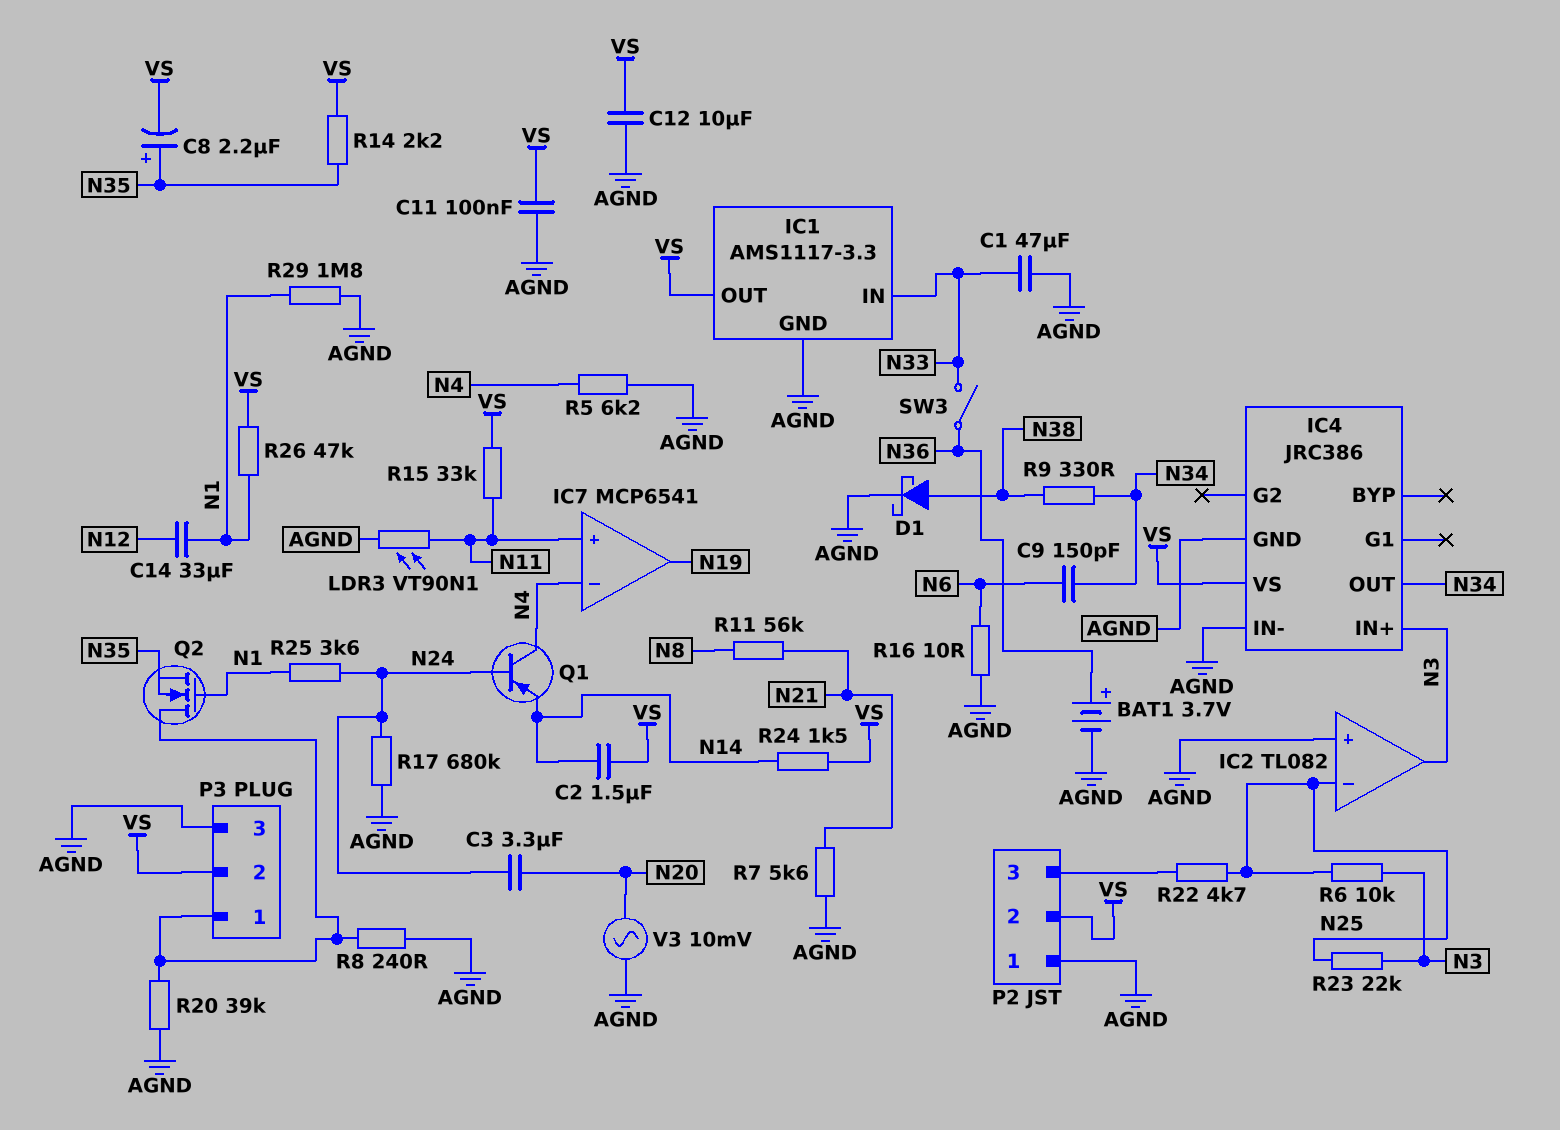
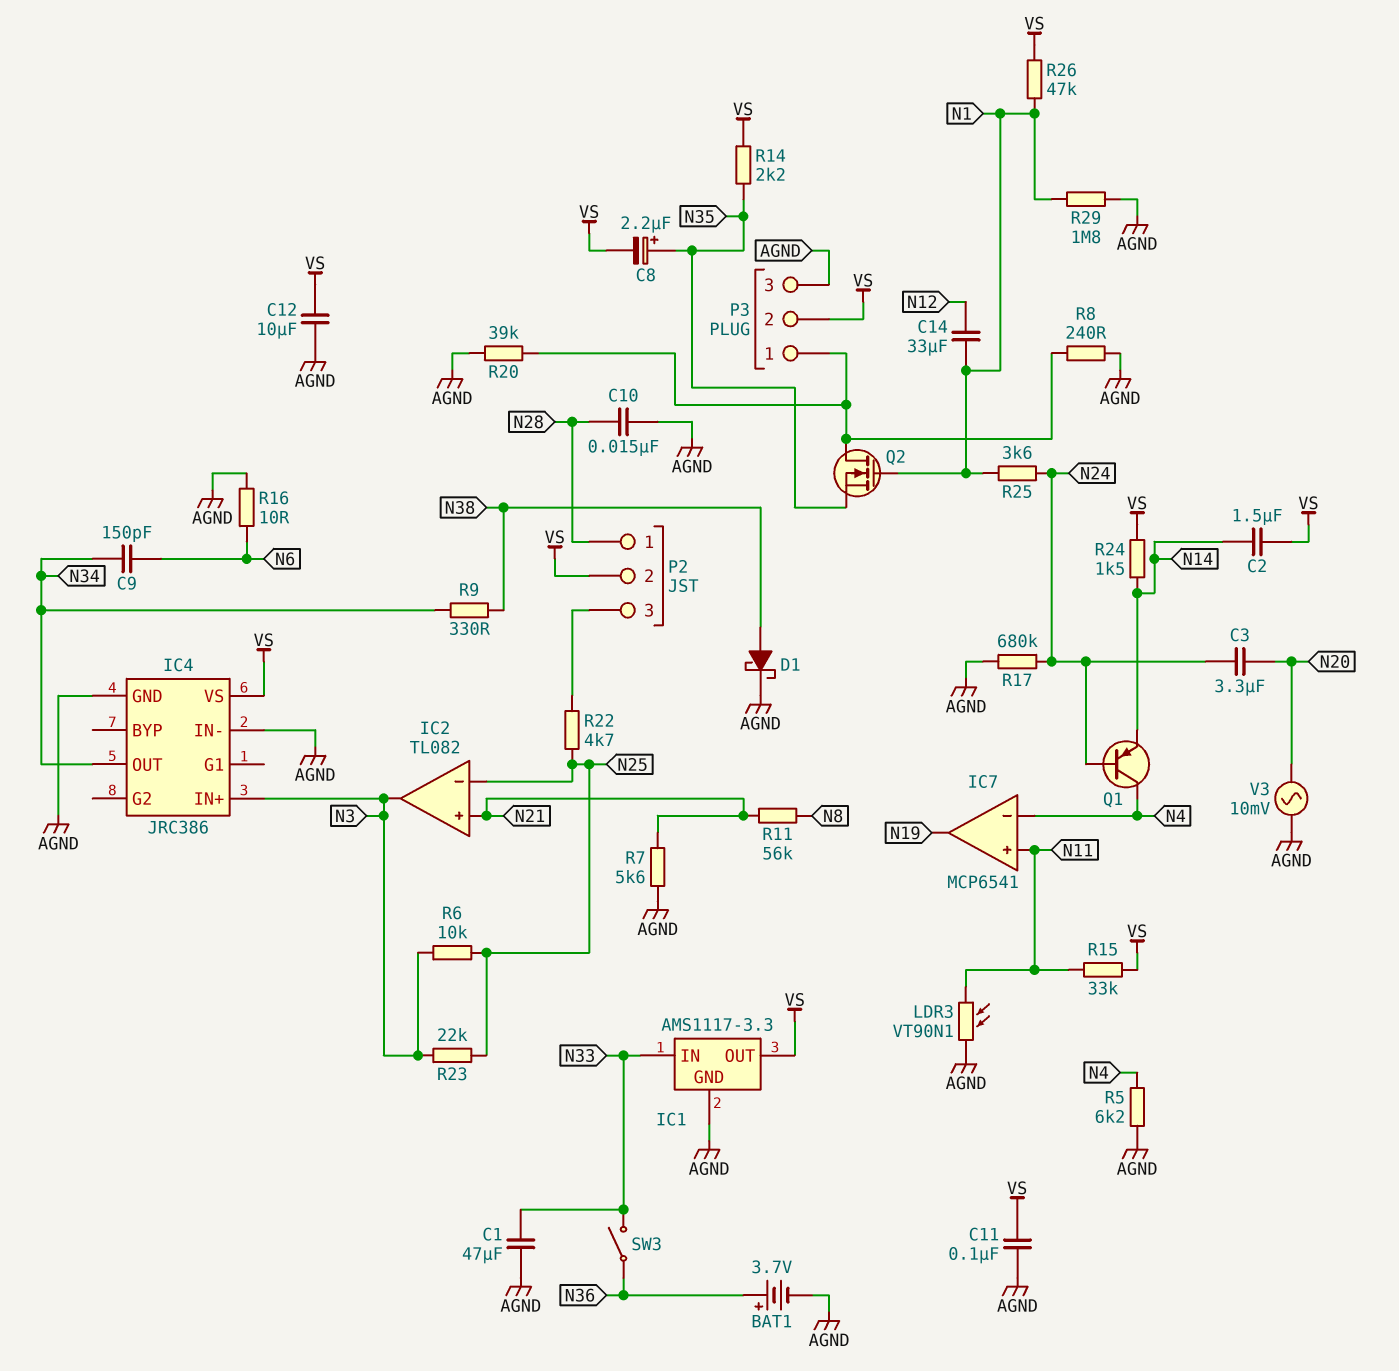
C10: none -> 15nF (AGND, N28)
IC2 pin in+: AGND -> N21
P2 pin 1: AGND -> N28

